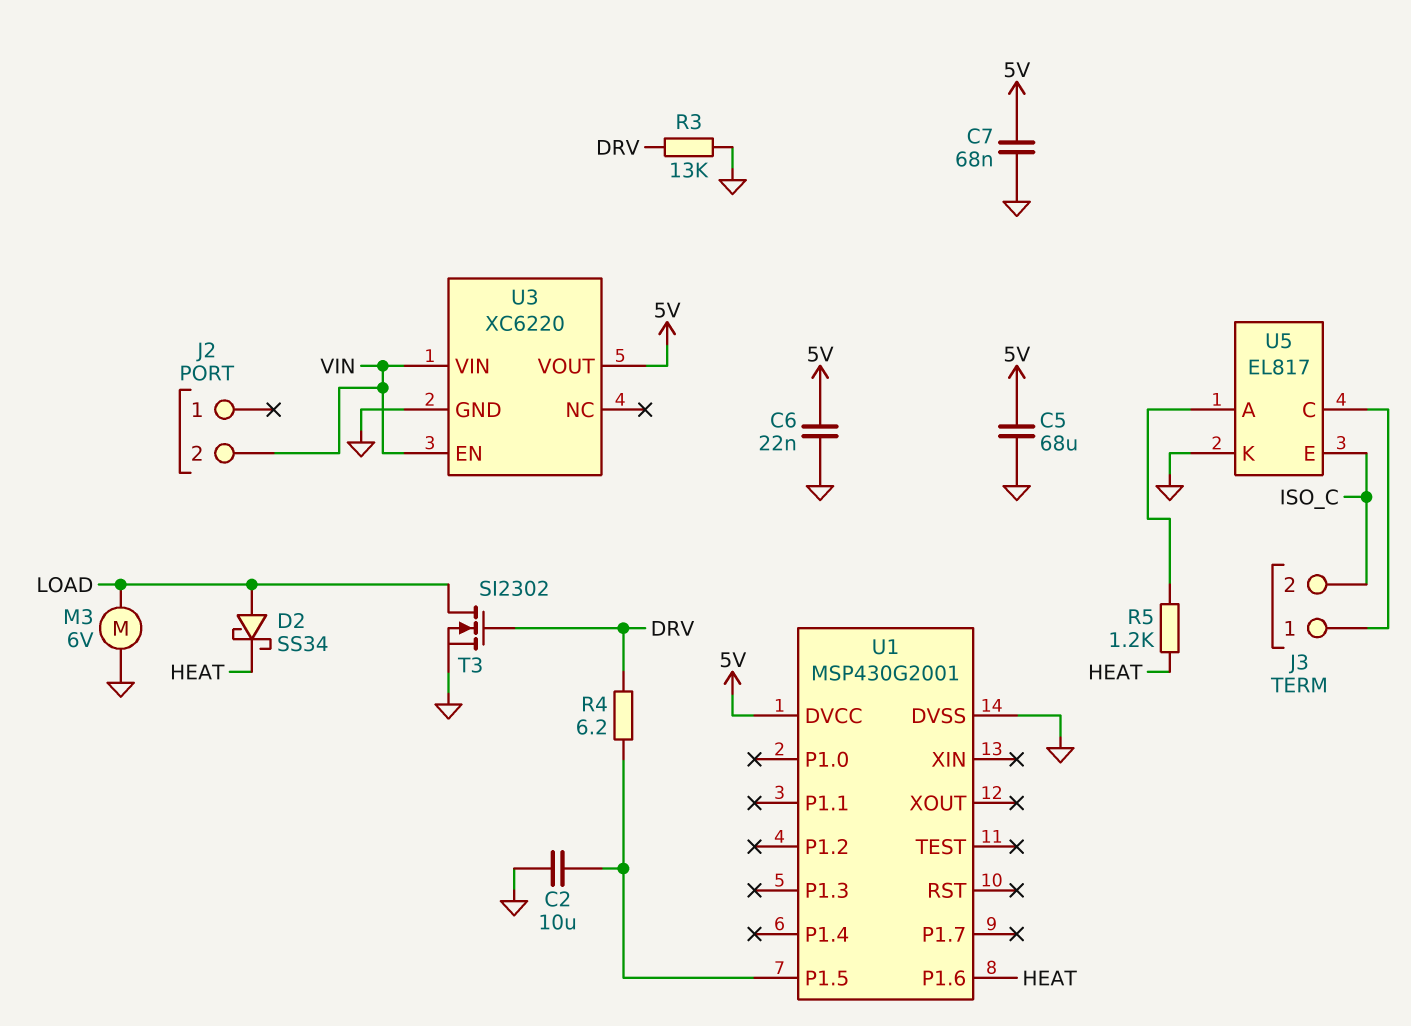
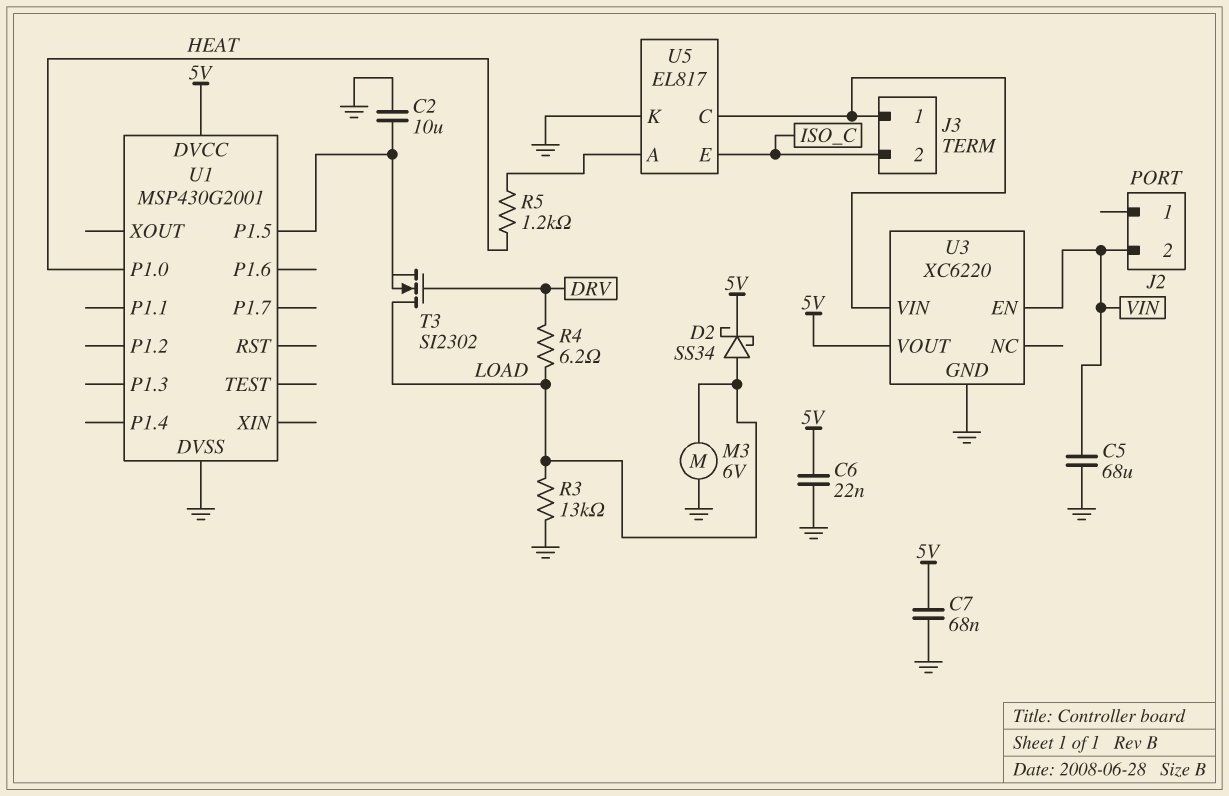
C5: 68uF (5V, GND) -> 68uF (GND, VIN)
D2: schottky SS34 (A LOAD, K HEAT) -> schottky SS34 (A LOAD, K 5V)
R3: 13k (DRV, GND) -> 13k (GND, LOAD)
R4: 6.2 (DRV, U1/P1.5) -> 6.2 (DRV, LOAD)
T3: NMOS SI2302 (G DRV, D LOAD, S GND) -> NMOS SI2302 (G DRV, D LOAD, S U1/P1.5)
U1 pin P1.0: none -> HEAT
U1 pin P1.6: HEAT -> none
U3 pin VIN: VIN -> J3/1

